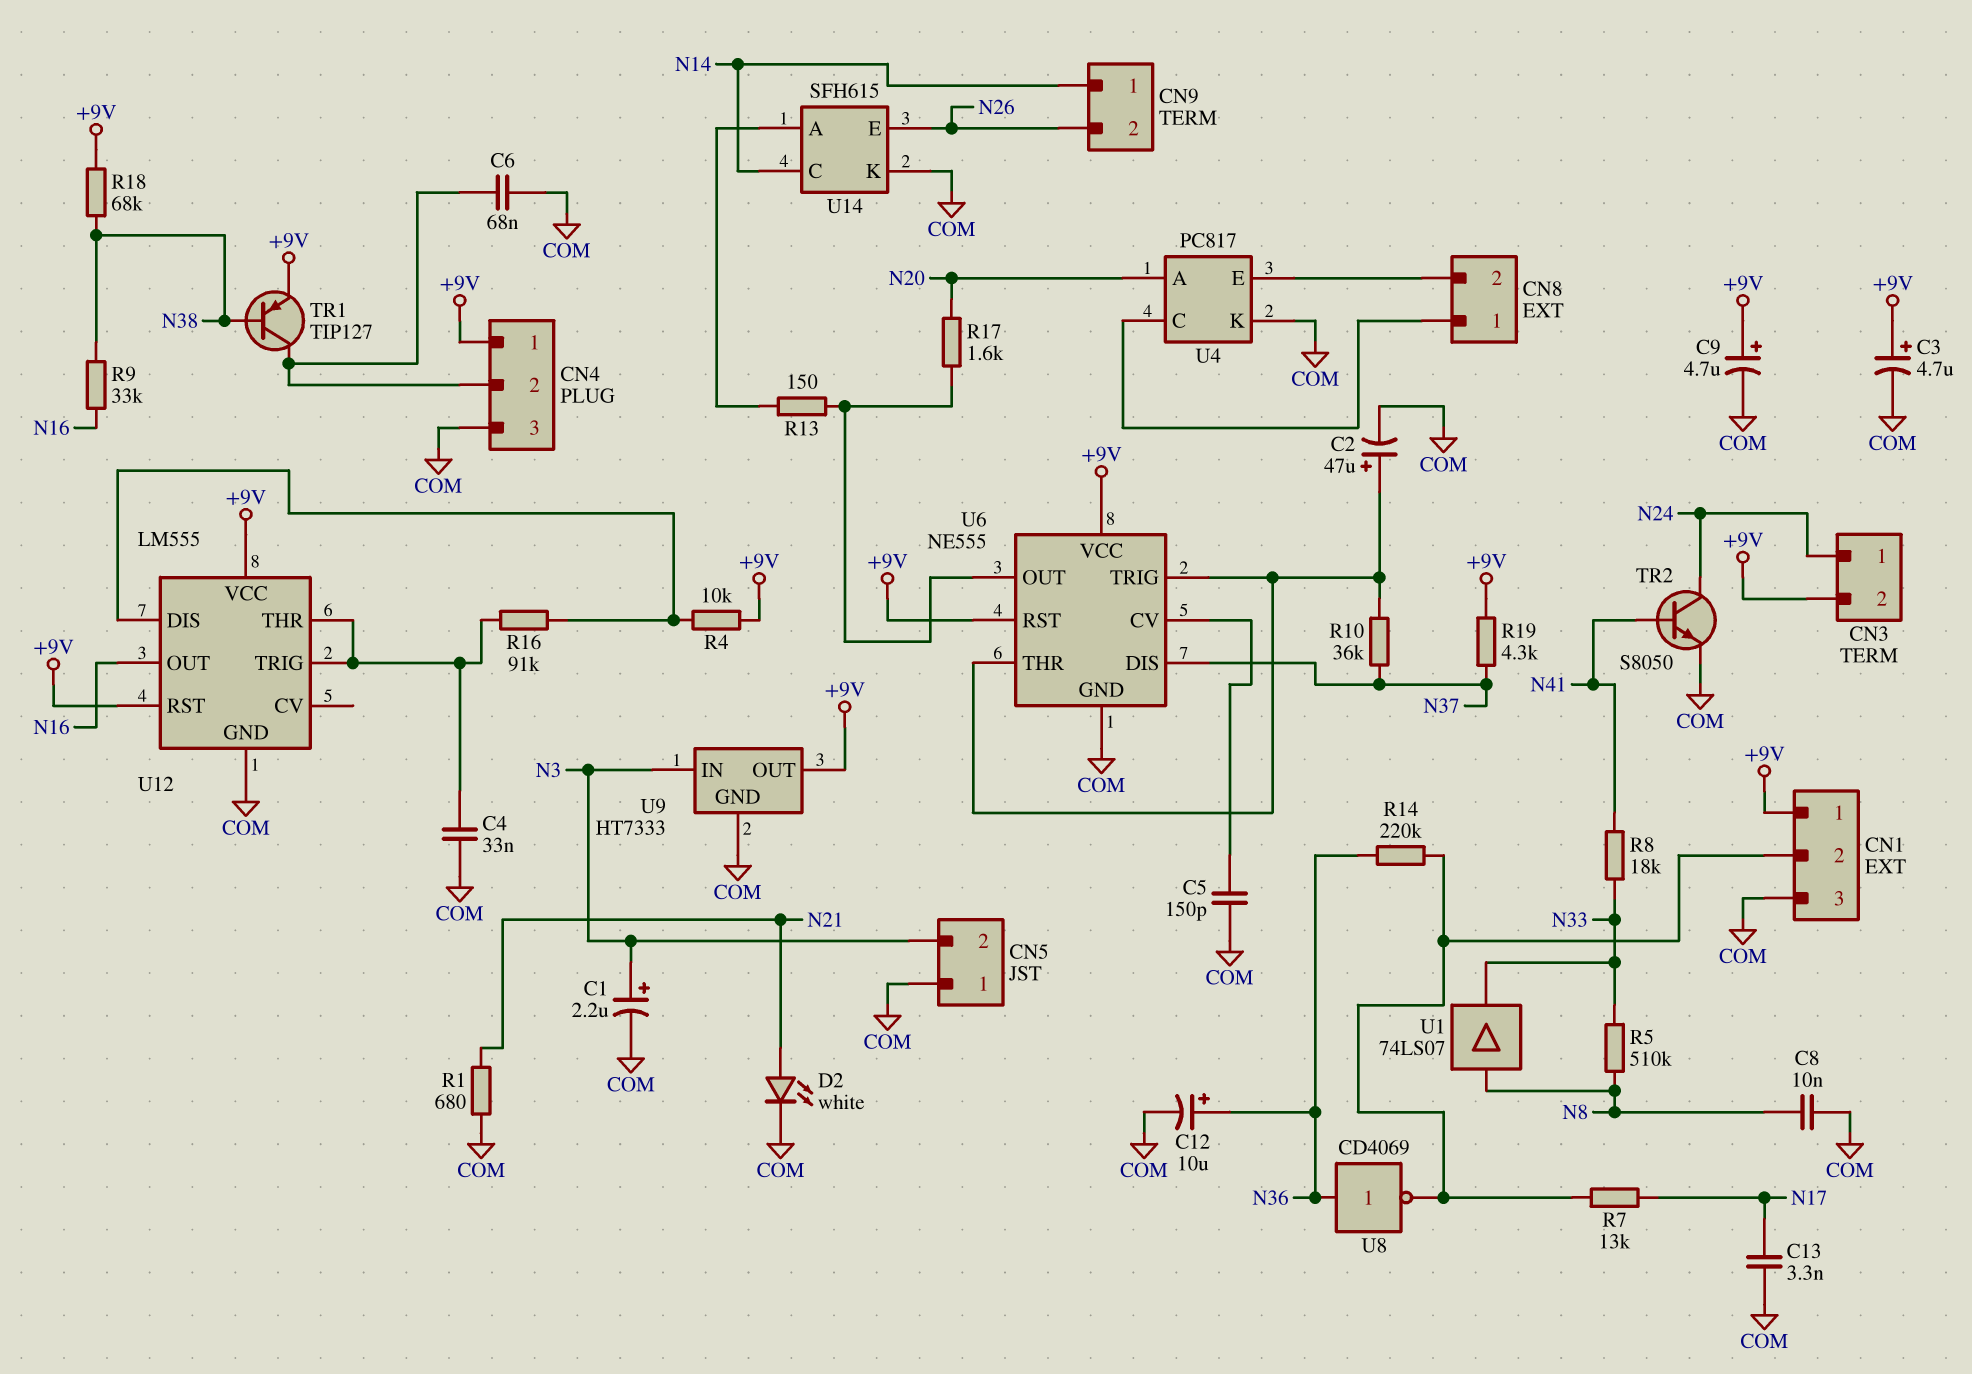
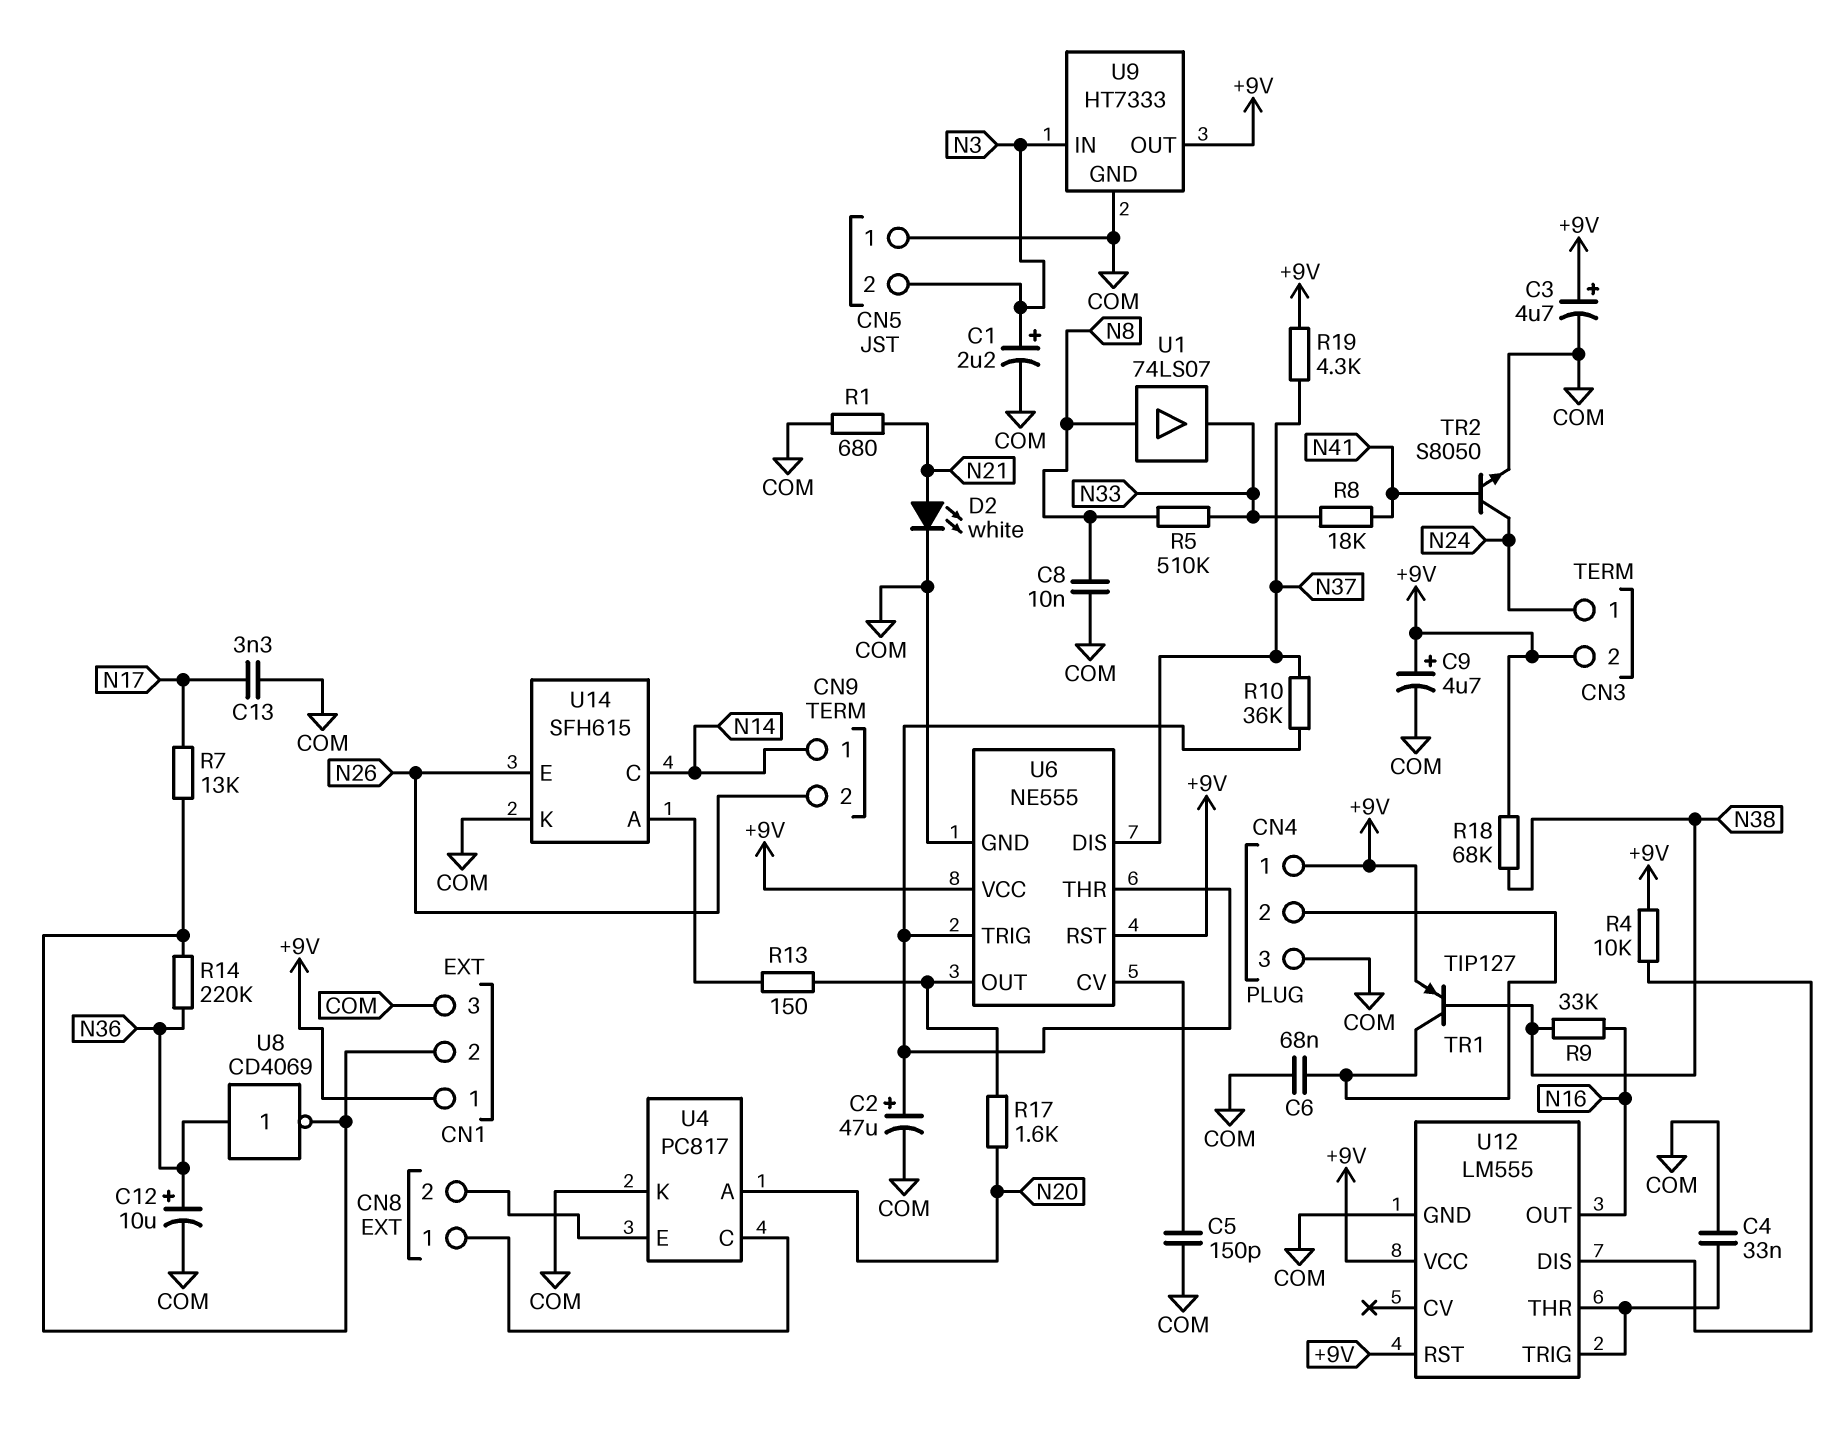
R16: 91k (U12/DIS, U12/THR) -> none

